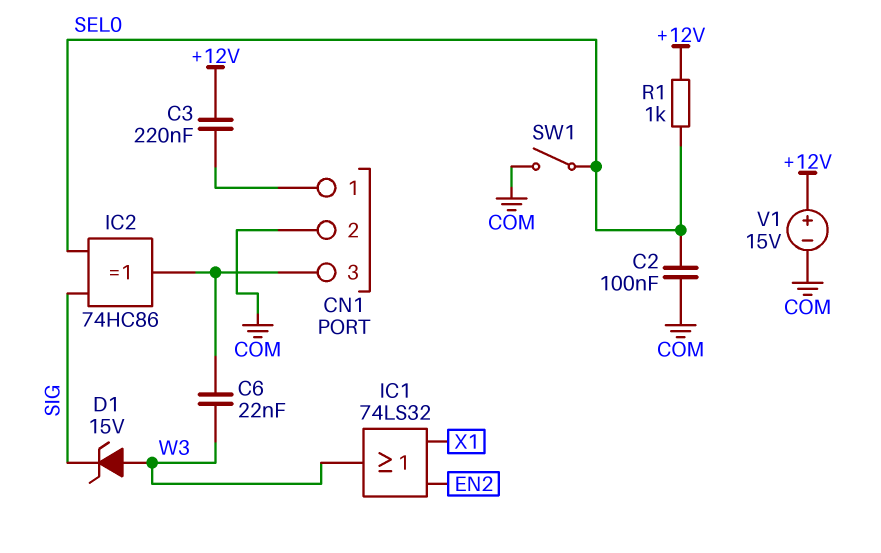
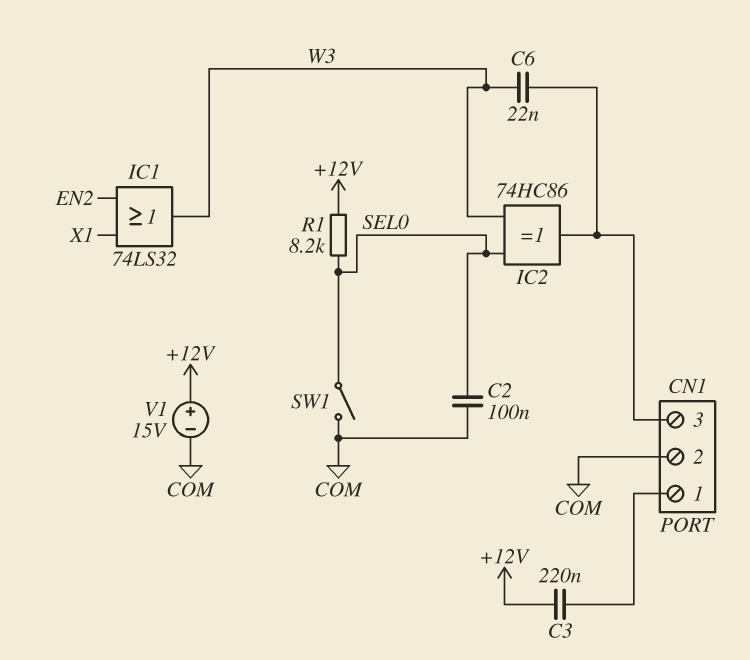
D1: zener 15V (A W3, K SIG) -> none
IC2: XOR 74HC86 (in SEL0, in SIG, out CN1/3) -> XOR 74HC86 (in SEL0, in W3, out CN1/3)
R1: 1k (+12V, SEL0) -> 8.2k (+12V, SEL0)

